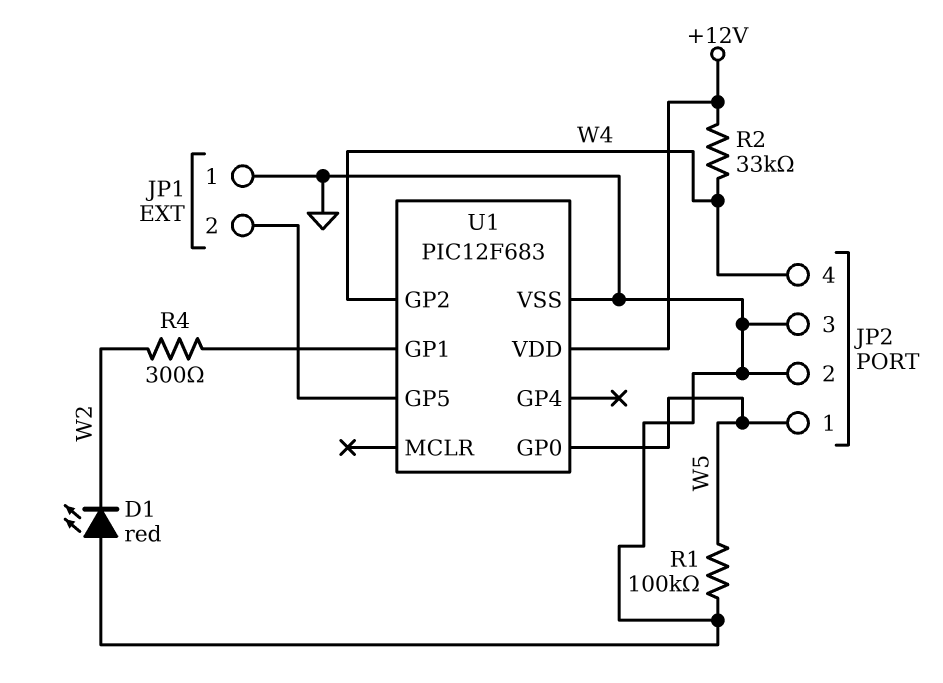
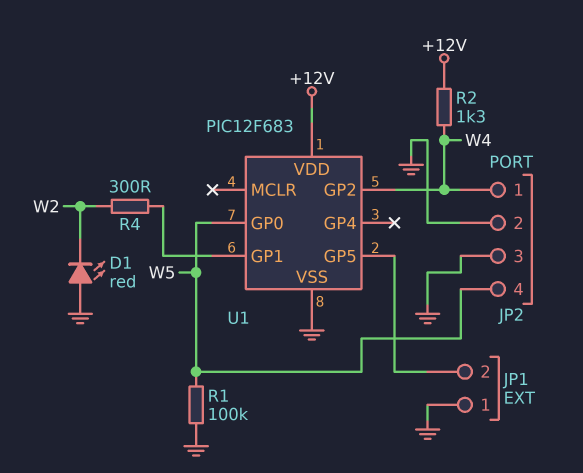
JP2 pin 1: W5 -> W4
JP2 pin 4: W4 -> W5
R2: 33k (+12V, W4) -> 1.3k (+12V, W4)

